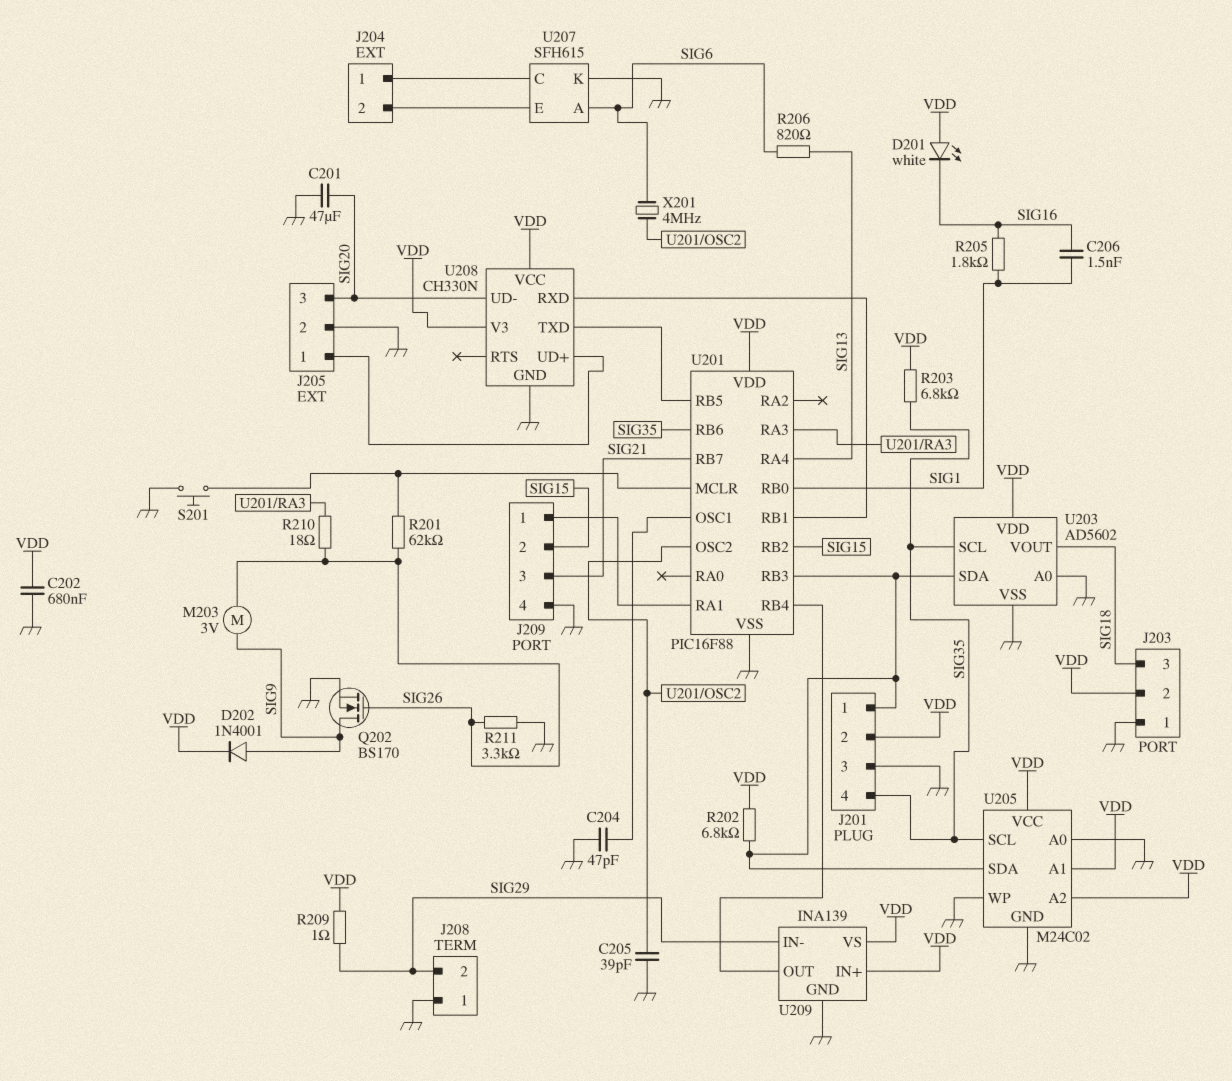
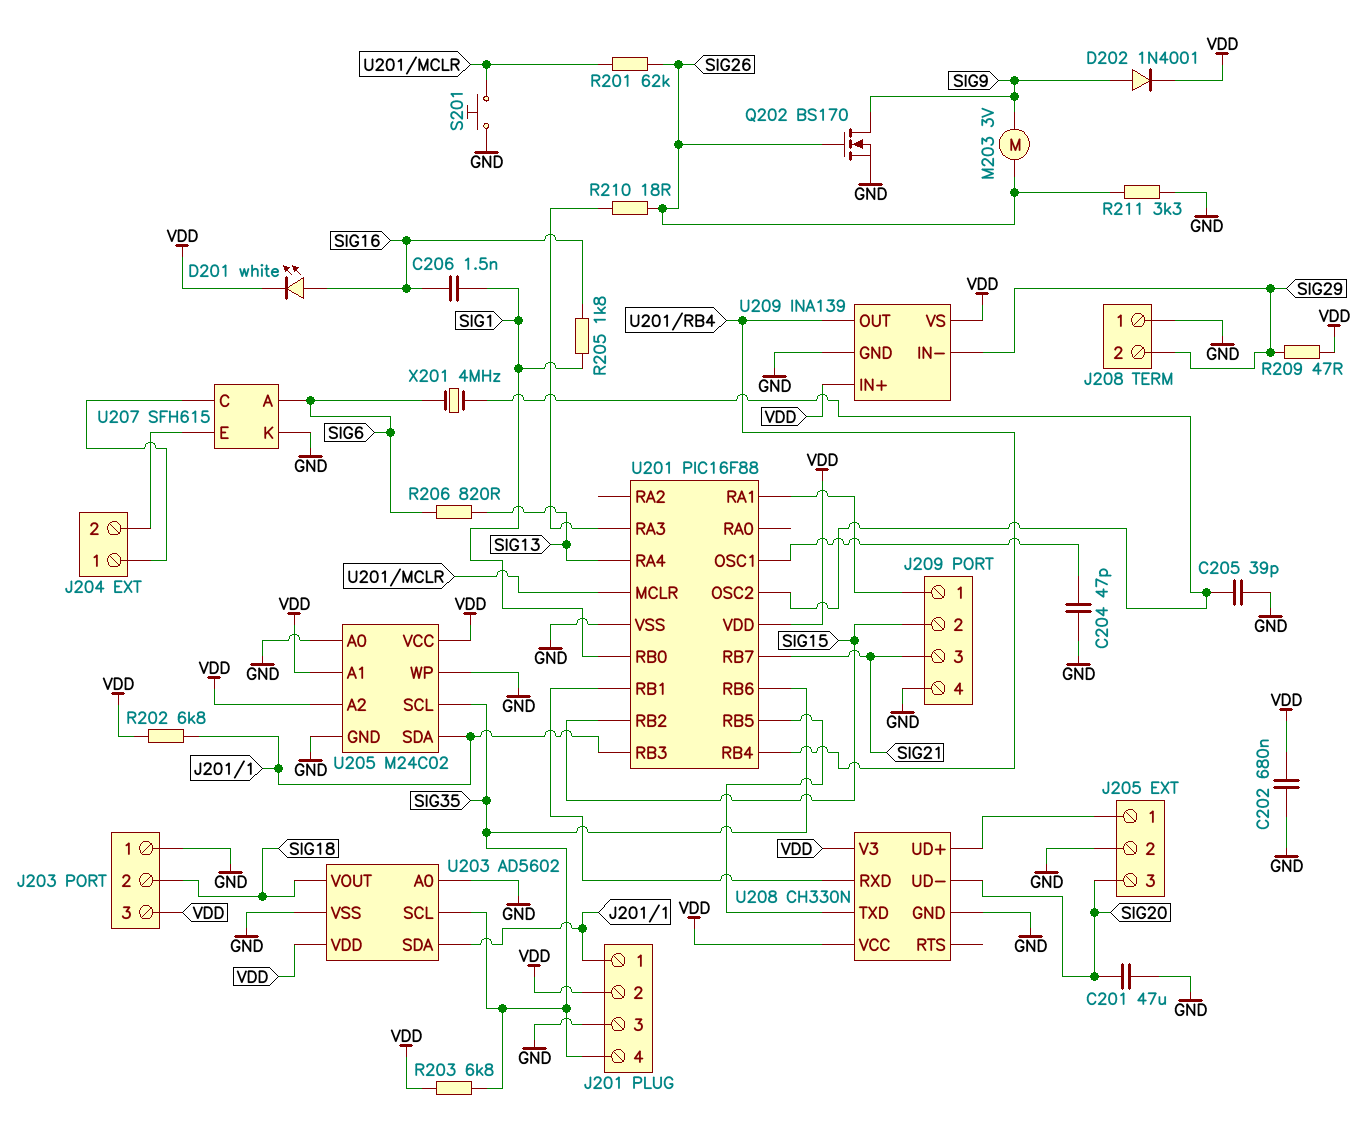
D201: LED white (A VDD, K SIG16) -> LED white (A SIG16, K VDD)
J203 pin 2: VDD -> SIG18
J203 pin 3: SIG18 -> VDD
R209: 1 (SIG29, VDD) -> 47 (SIG29, VDD)

